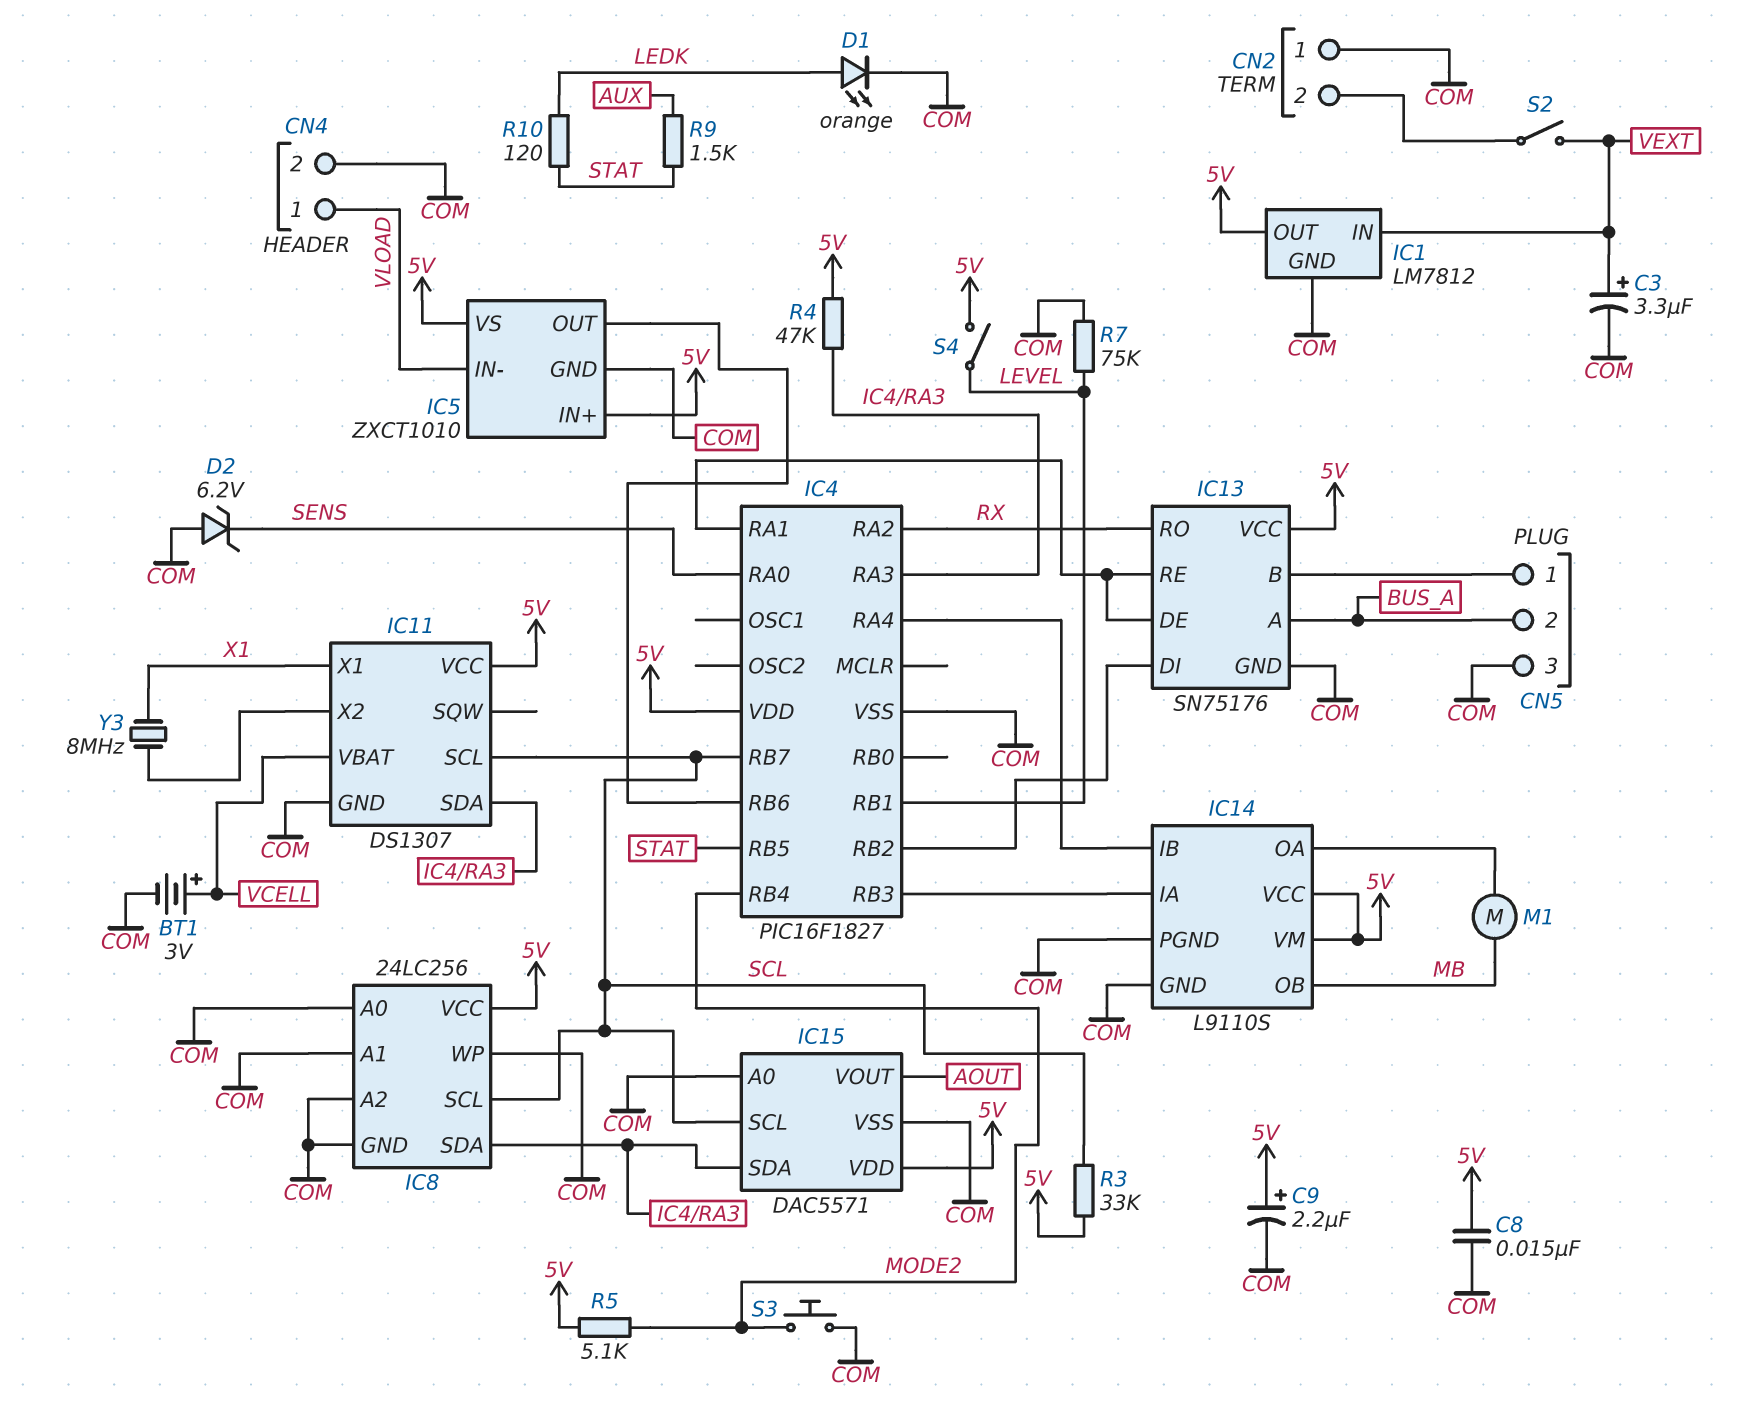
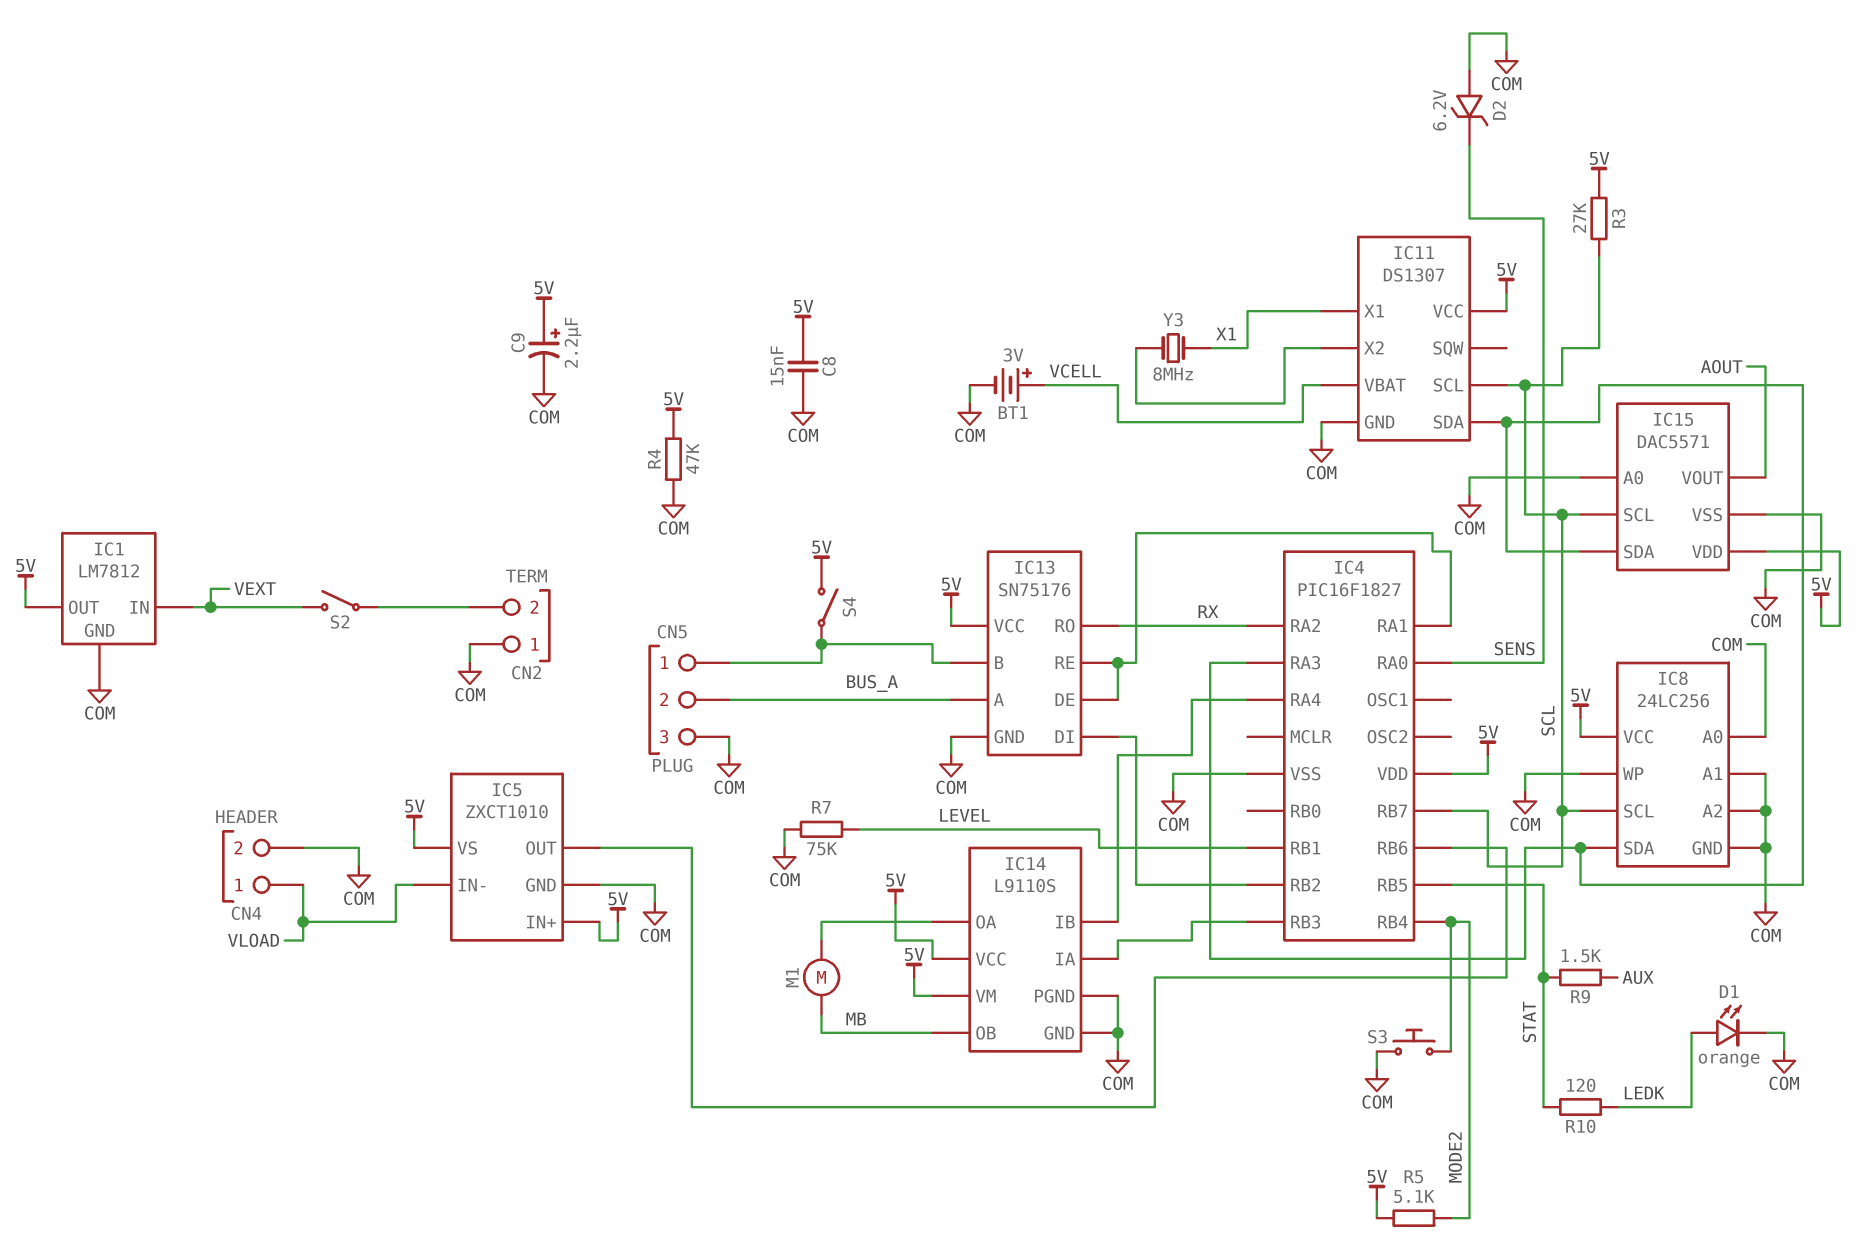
C3: 3.3uF (plus VEXT, minus COM) -> none
R3: 33k (5V, SCL) -> 27k (5V, SCL)
R4: 47k (5V, IC4/RA3) -> 47k (5V, COM)
S4: switch (5V, LEVEL) -> switch (5V, CN5/1)

